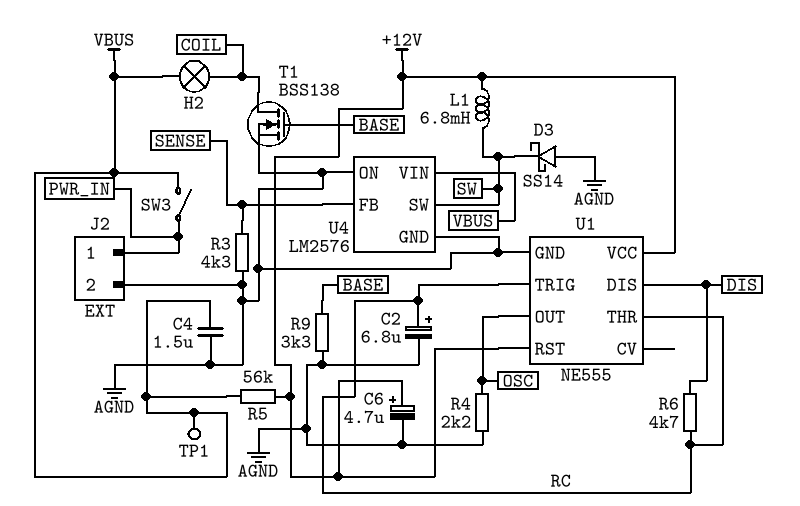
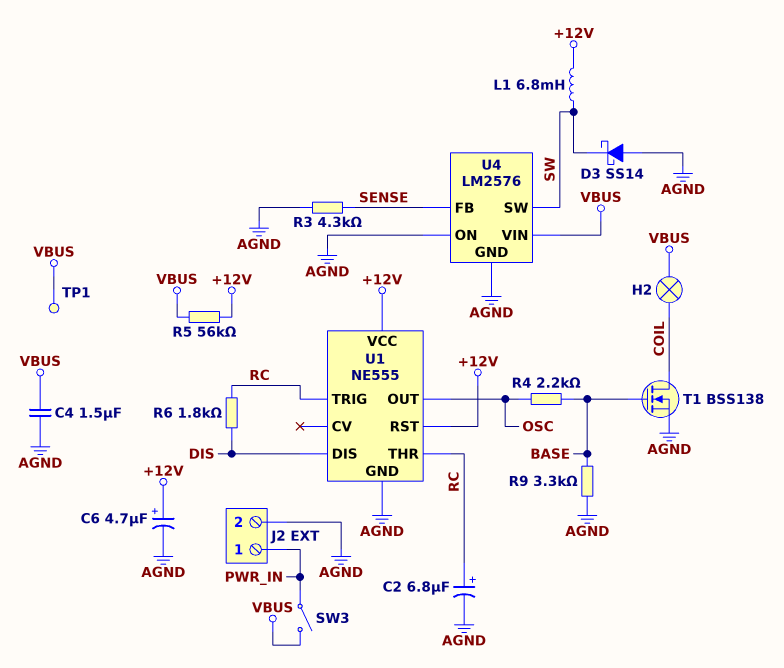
R4: 2.2k (AGND, OSC) -> 2.2k (BASE, OSC)
R6: 4.7k (DIS, RC) -> 1.8k (DIS, RC)

